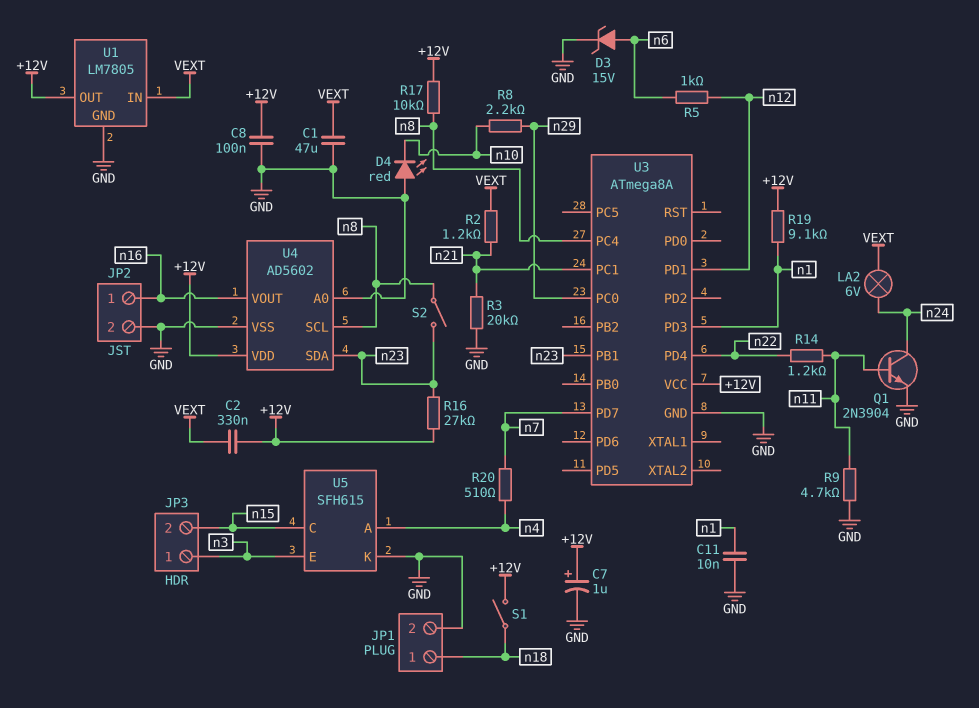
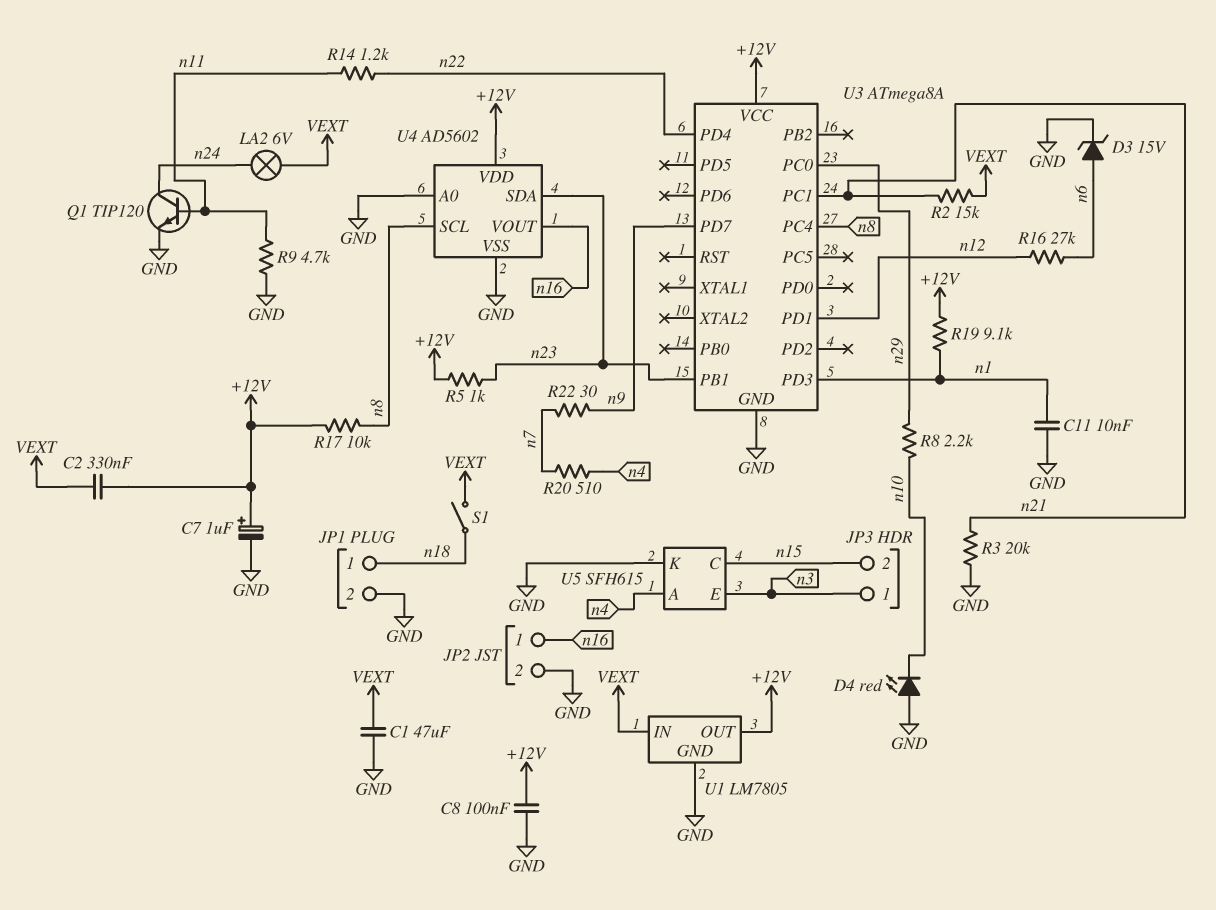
Q1: NPN 2N3904 (B n11, C n24, E GND) -> NPN TIP120 (B n11, C n24, E GND)
R2: 1.2k (VEXT, n21) -> 15k (VEXT, n21)
R5: 1k (n6, n12) -> 1k (+12V, n23)
R16: 27k (+12V, n23) -> 27k (n6, n12)
R22: none -> 30 (n7, n9)
S1: switch (+12V, n18) -> switch (VEXT, n18)
S2: switch (n8, n23) -> none
U3 pin PD7: n7 -> n9

